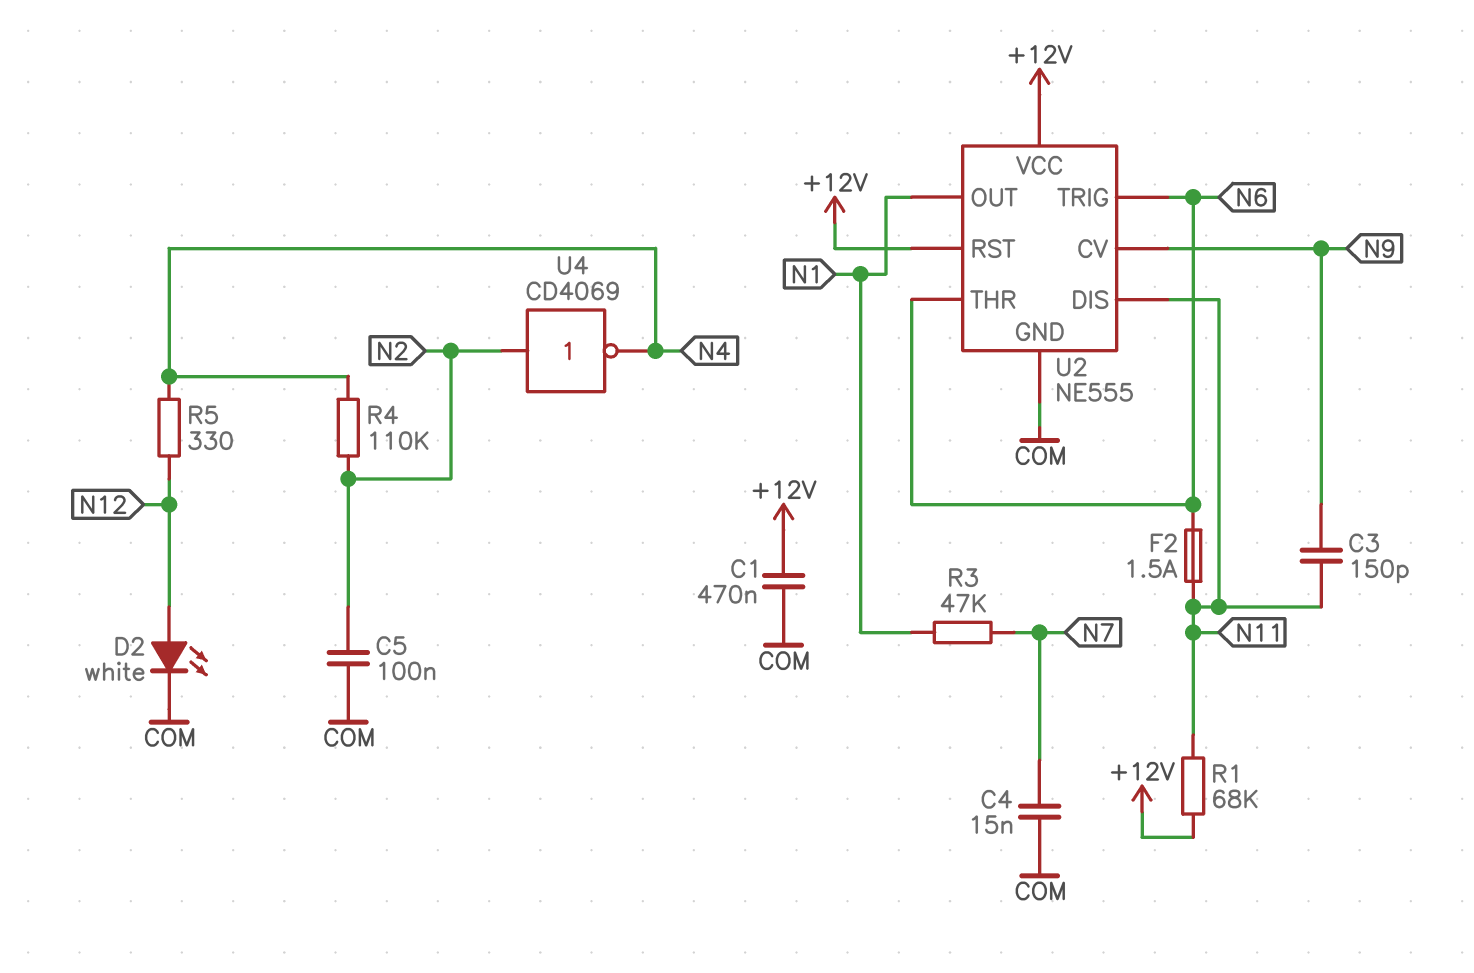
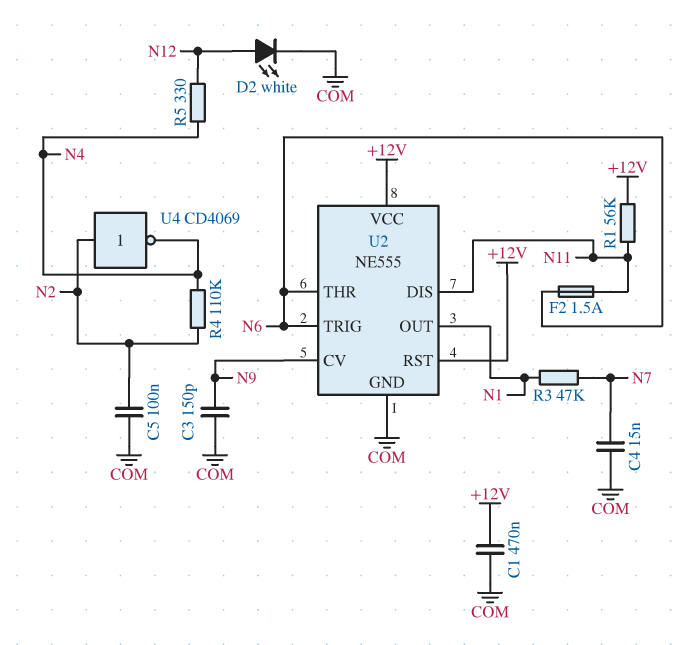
C3: 150pF (N9, N11) -> 150pF (COM, N9)
R1: 68k (+12V, N11) -> 56k (+12V, N11)

